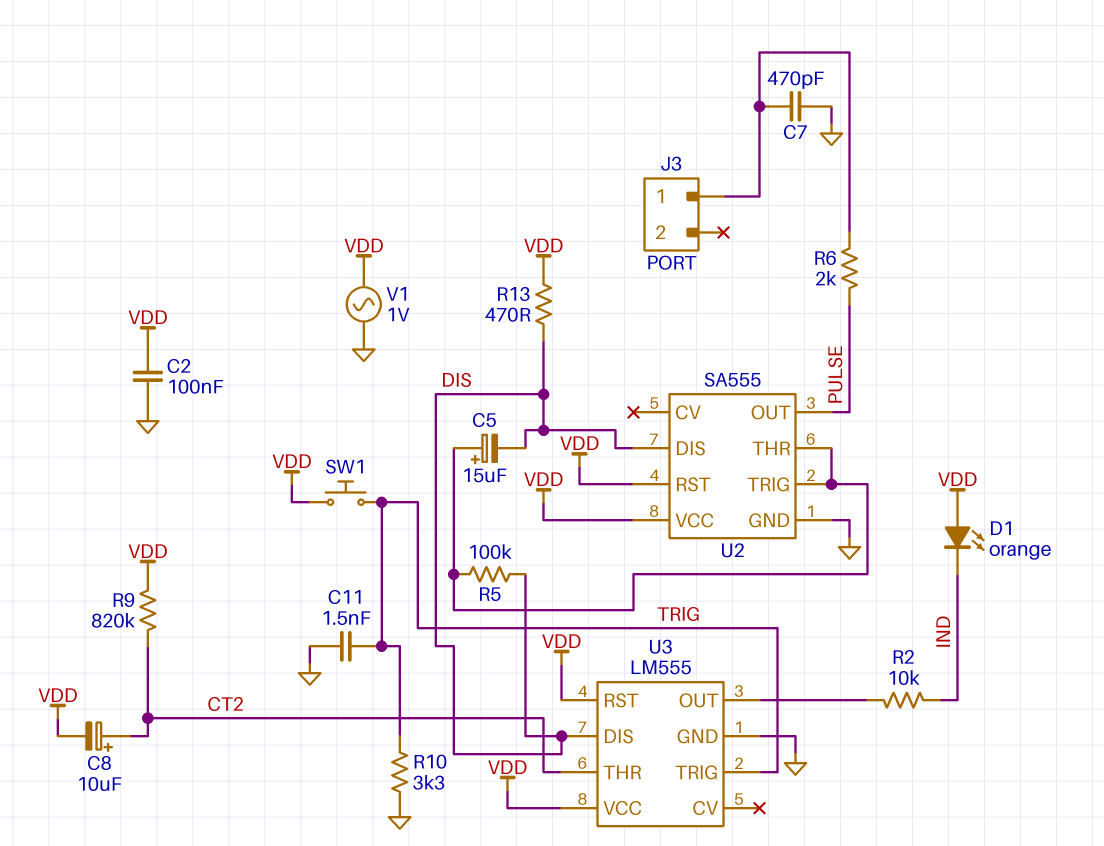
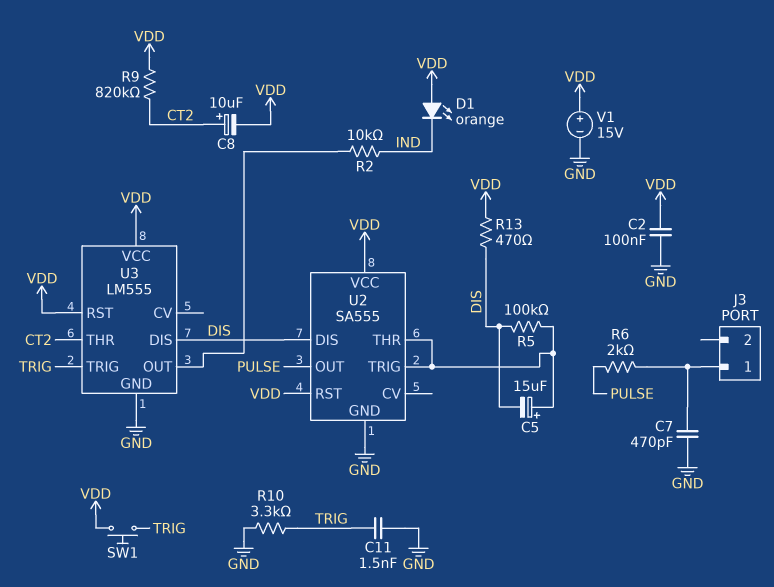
V1: AC 1V (GND, VDD) -> 15V (plus VDD, minus GND)

